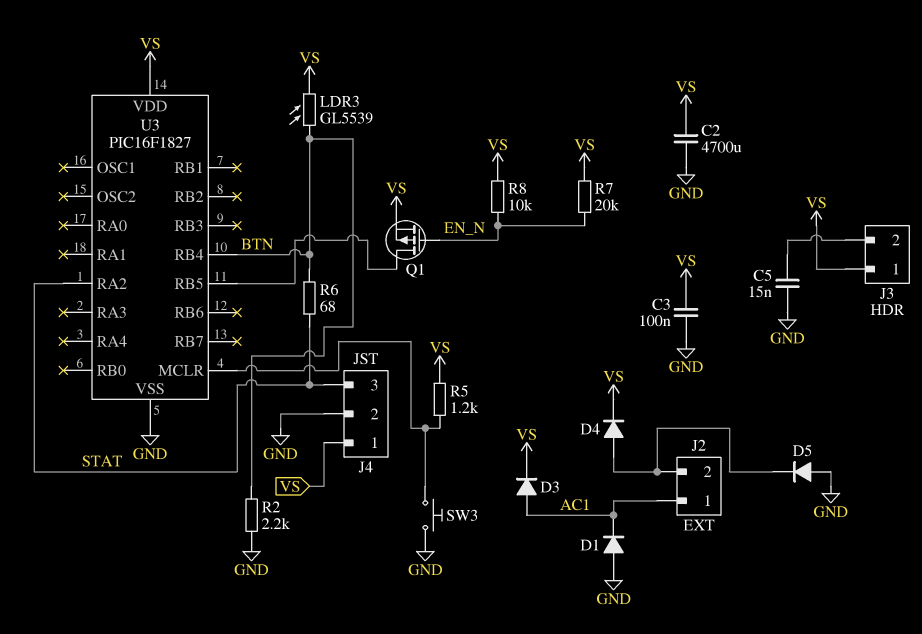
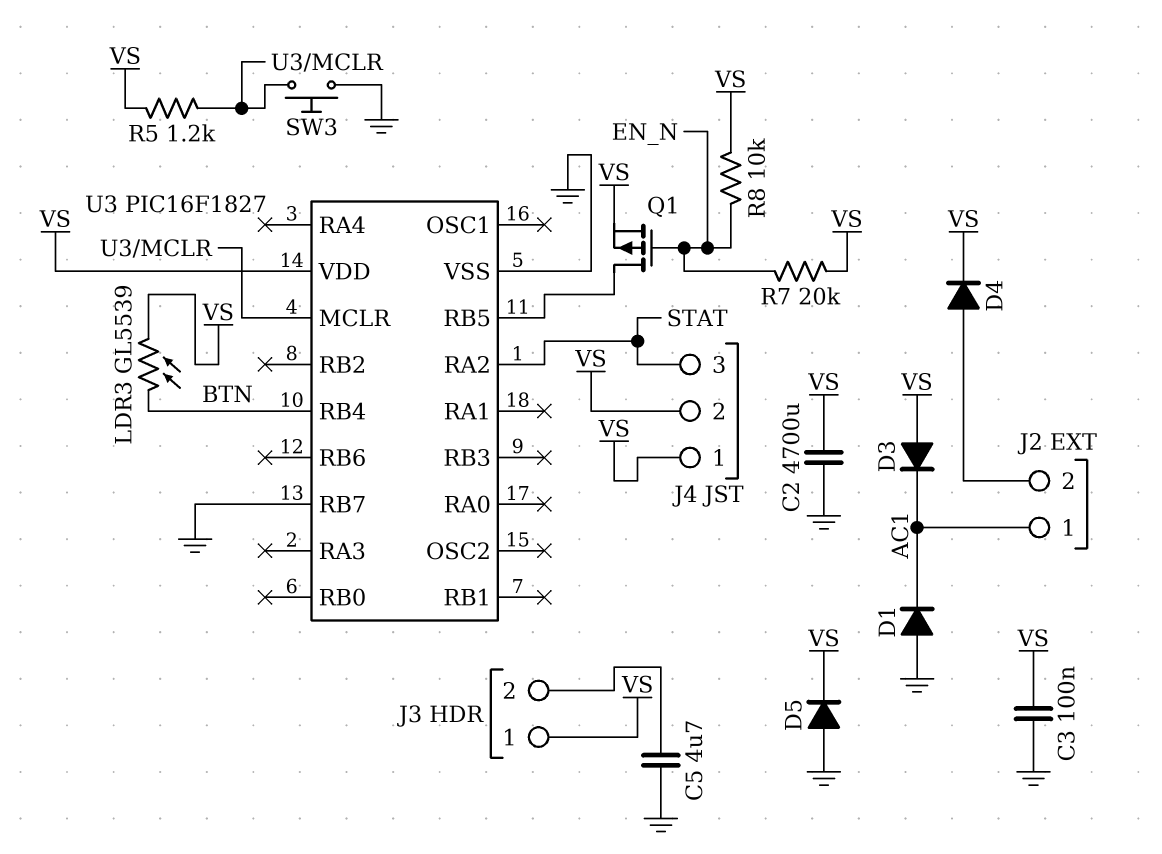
C5: 15nF (GND, J3/2) -> 4.7uF (GND, J3/2)
D3: diode (A AC1, K VS) -> diode (A VS, K AC1)
D5: diode (A GND, K J2/2) -> diode (A GND, K VS)
J4 pin 2: GND -> VS
R2: 2.2k (BTN, GND) -> none
R6: 68 (BTN, STAT) -> none
U3 pin RB7: none -> GND

